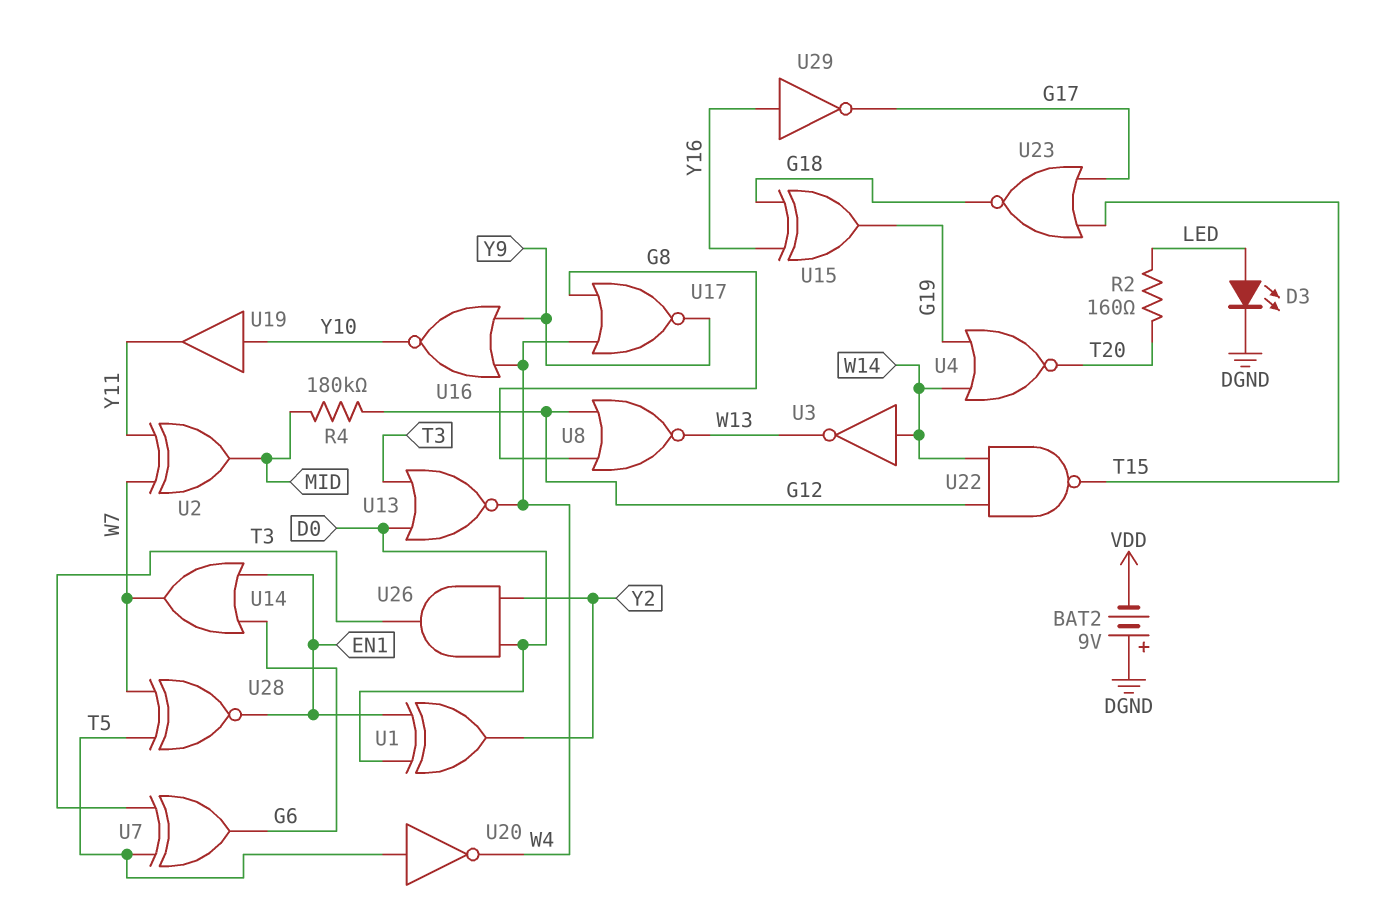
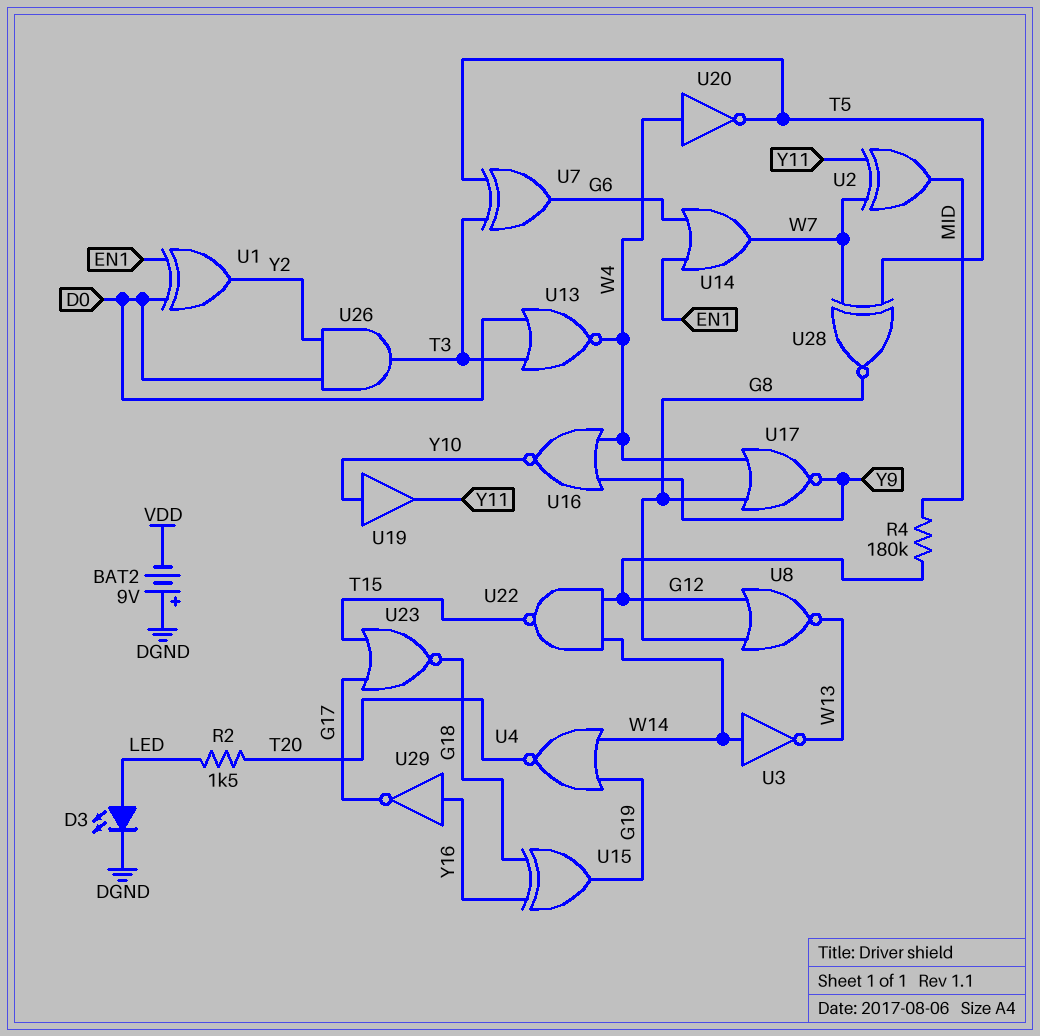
R2: 160 (LED, T20) -> 1.5k (LED, T20)
U20: NOT (in T5, out W4) -> NOT (in W4, out T5)
U28: XNOR (in T5, in W7, out EN1) -> XNOR (in T5, in W7, out G8)

